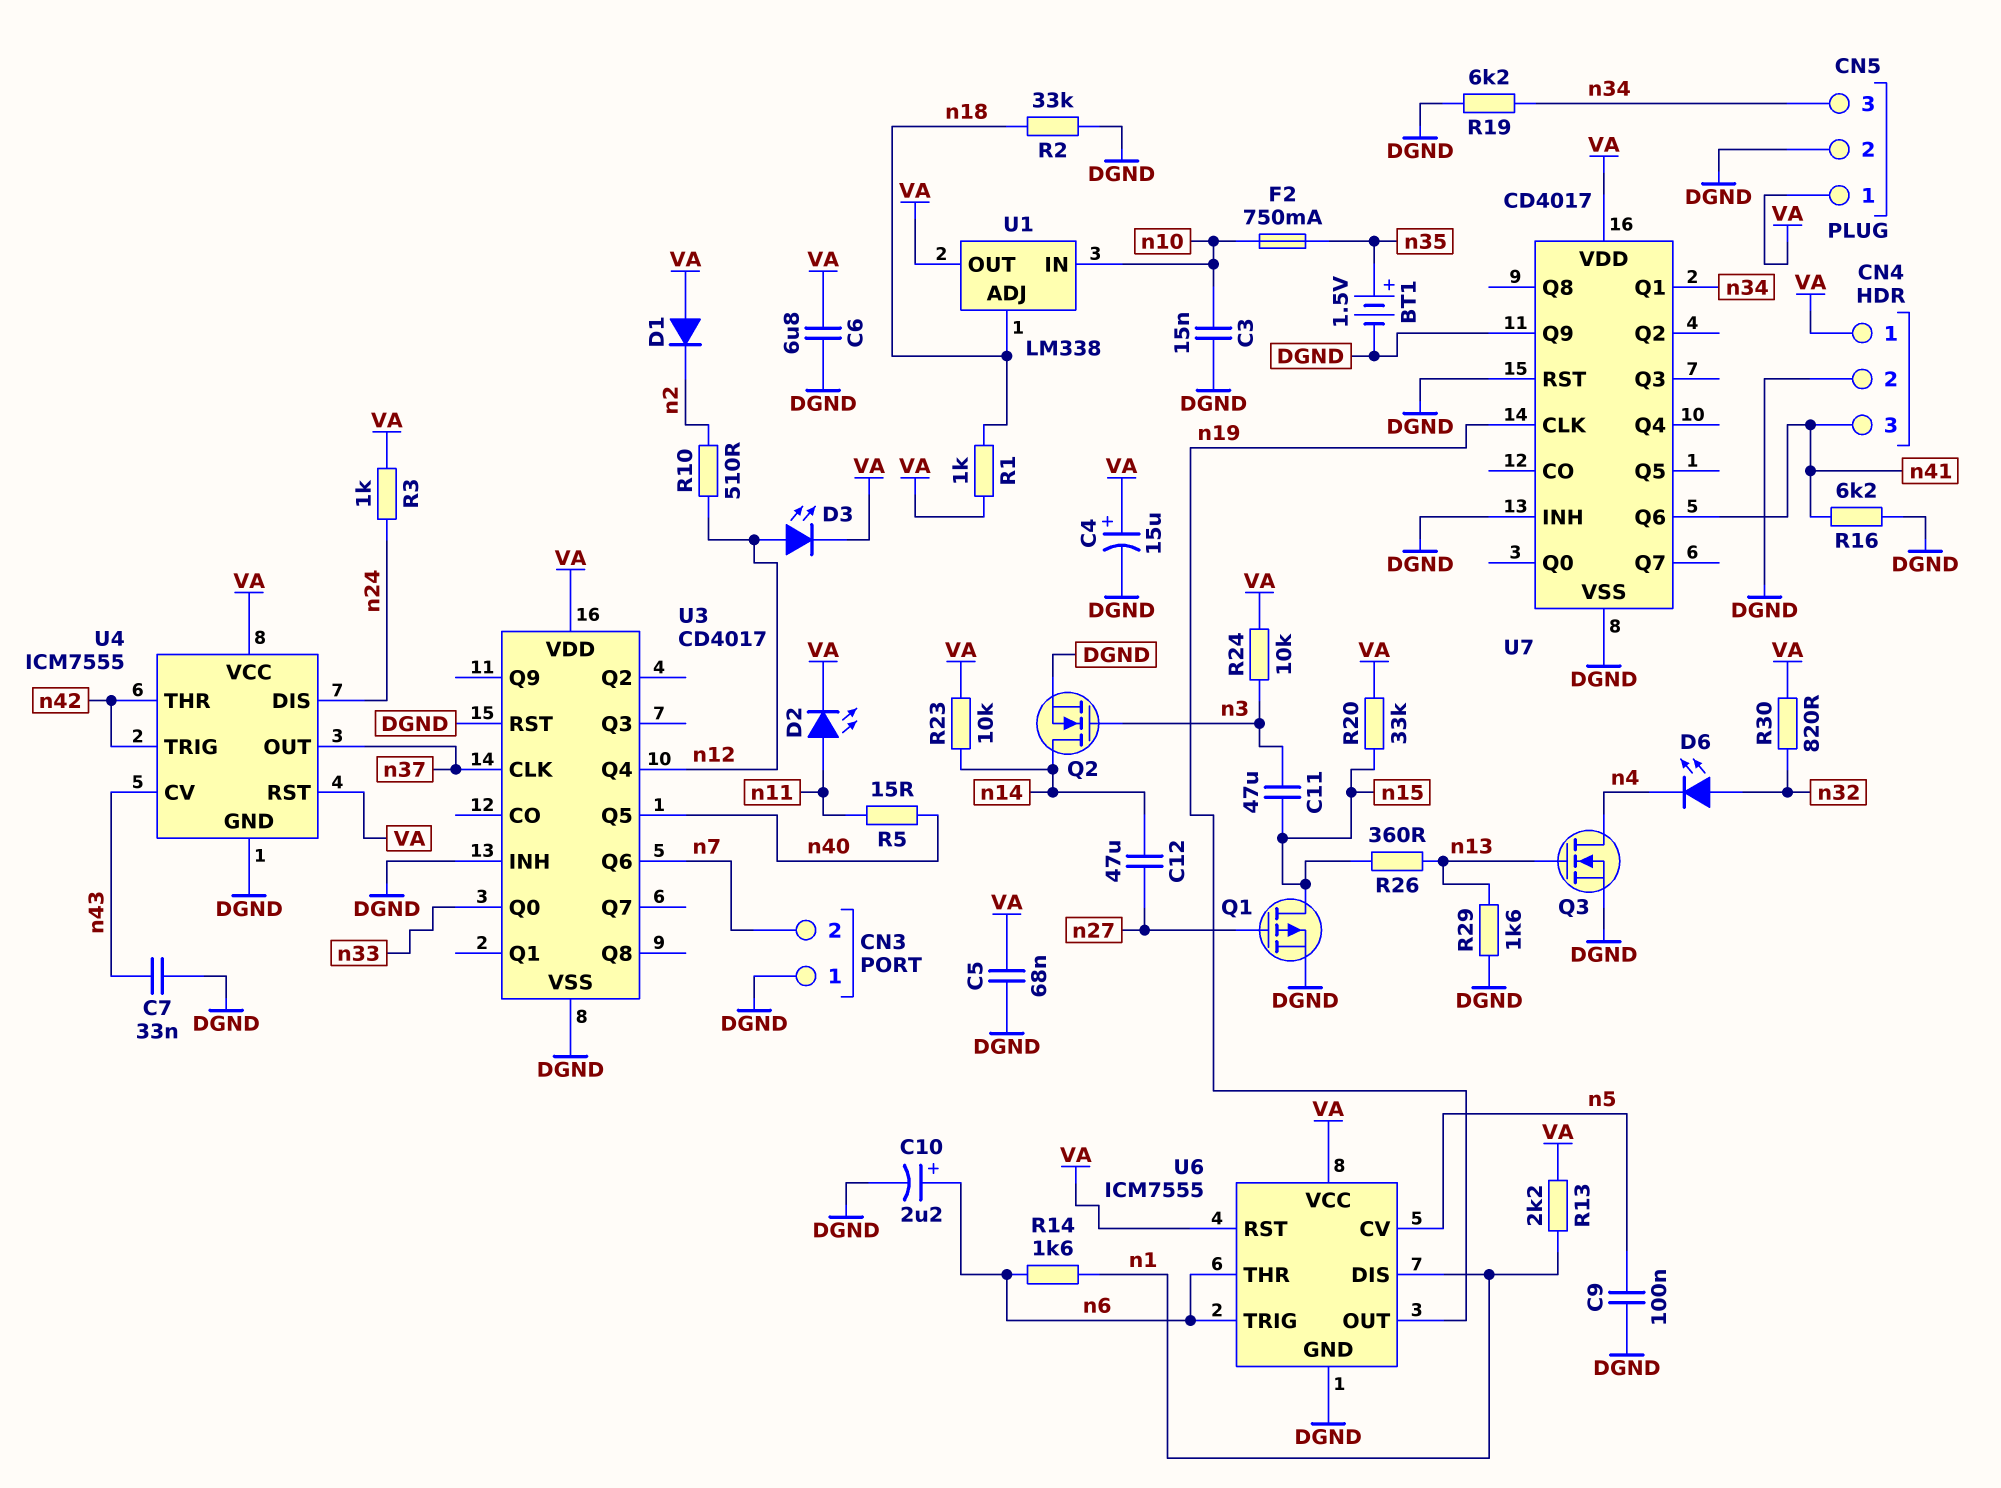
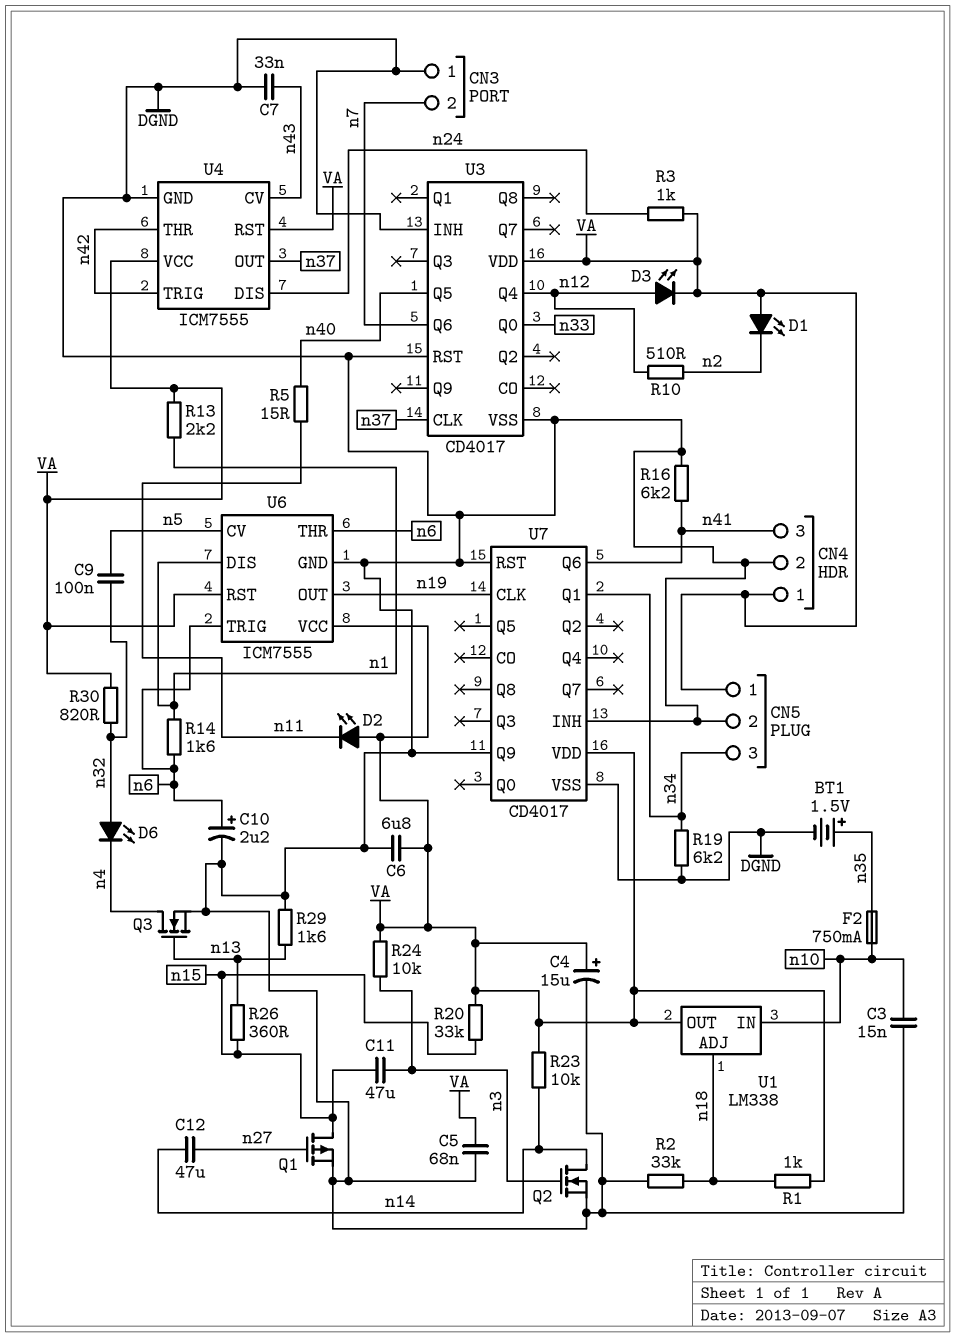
C9: 100nF (DGND, n5) -> 100nF (n5, n32)
D1: diode (A VA, K n2) -> LED (A VA, K n2)
D2: LED (A n11, K VA) -> LED (A VA, K n11)

